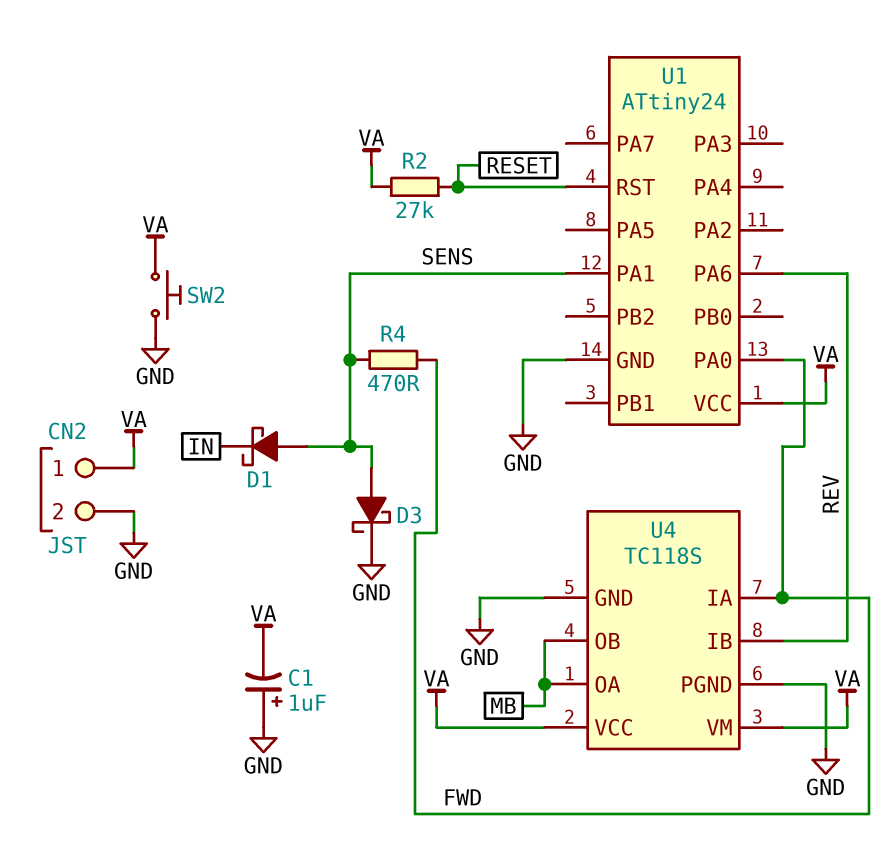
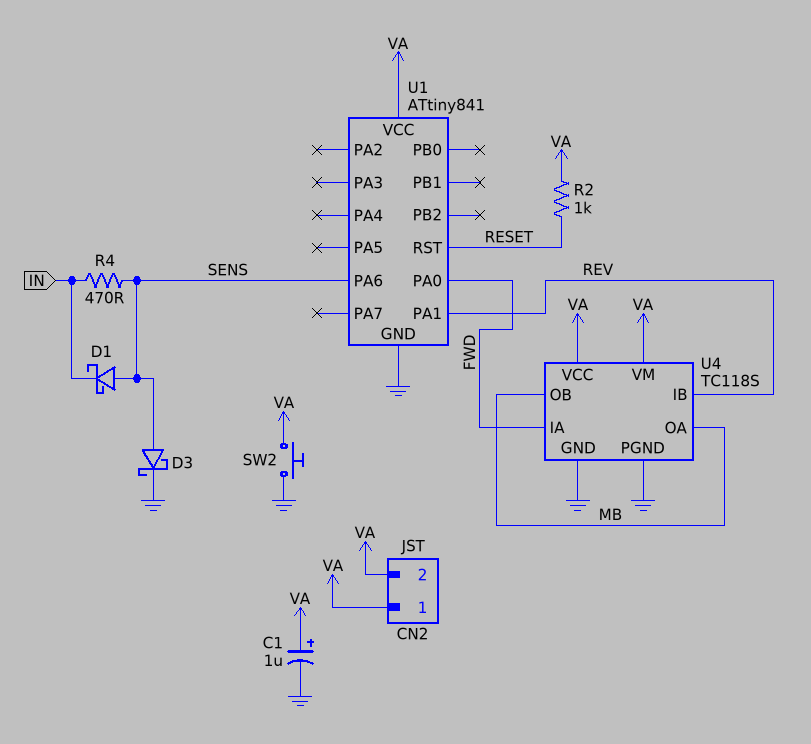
C1: 1uF (plus GND, minus VA) -> 1uF (plus VA, minus GND)
CN2 pin 2: GND -> VA
R2: 27k (RESET, VA) -> 1k (RESET, VA)
R4: 470 (FWD, SENS) -> 470 (IN, SENS)
U1: ATtiny24 -> ATtiny841
U1 pin PA1: SENS -> REV
U1 pin PA6: REV -> SENS

